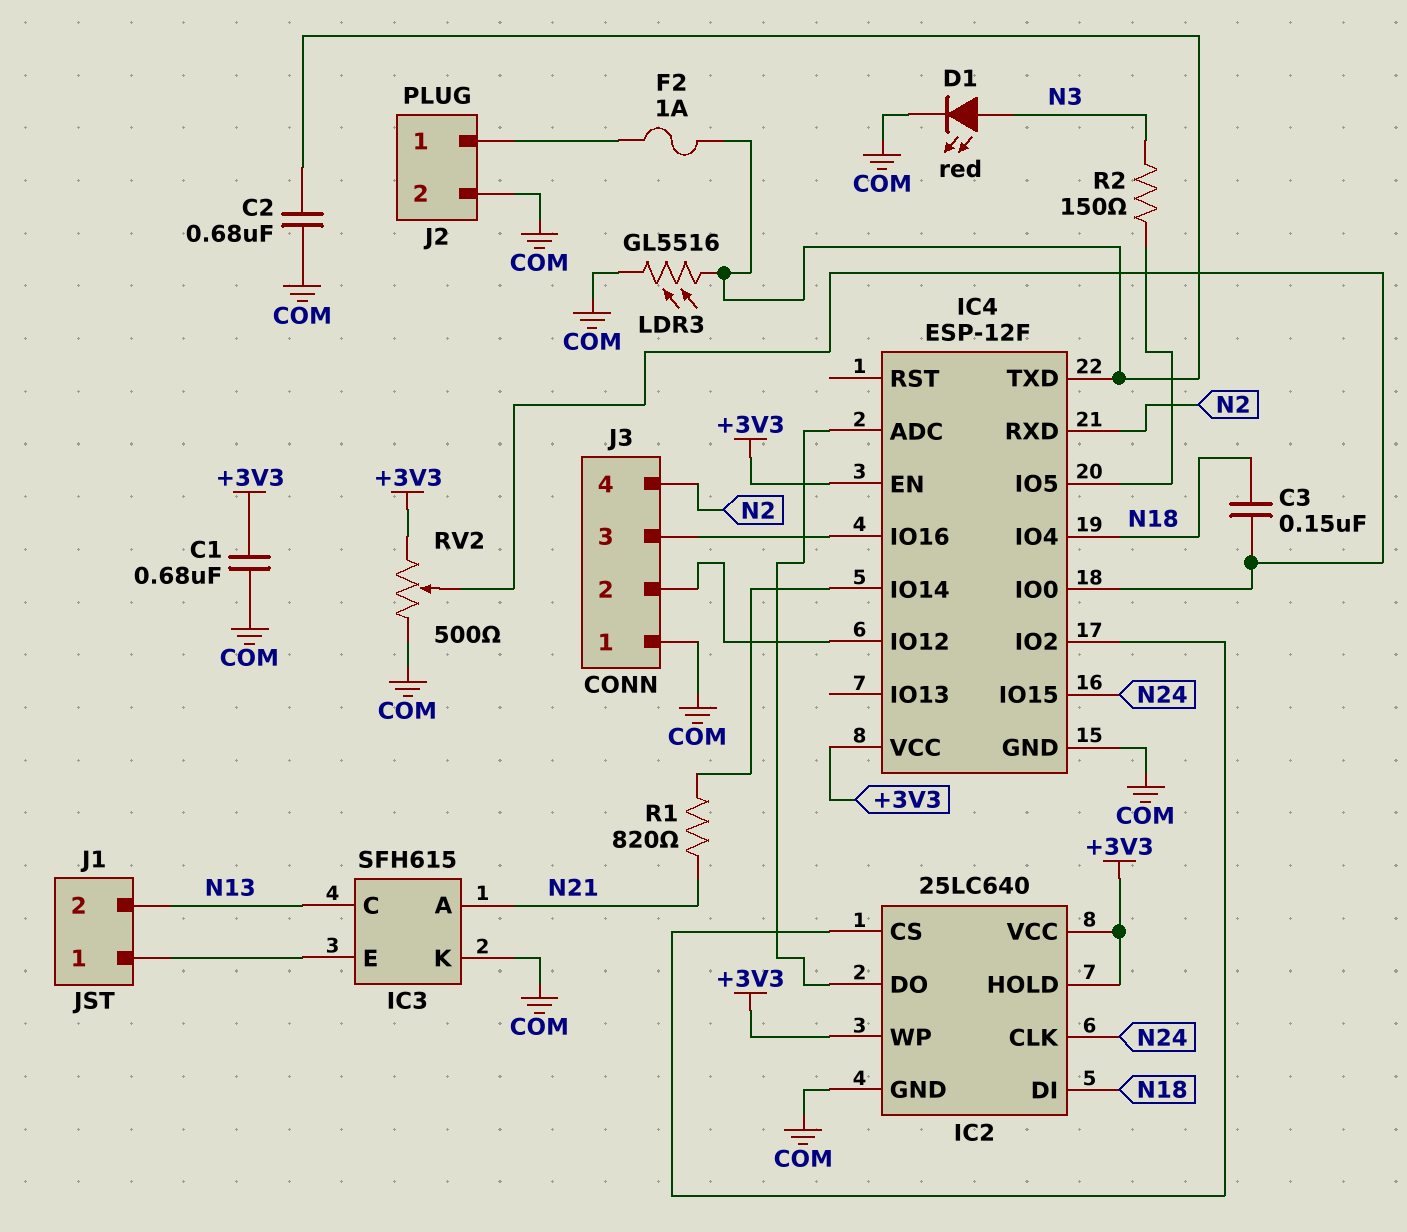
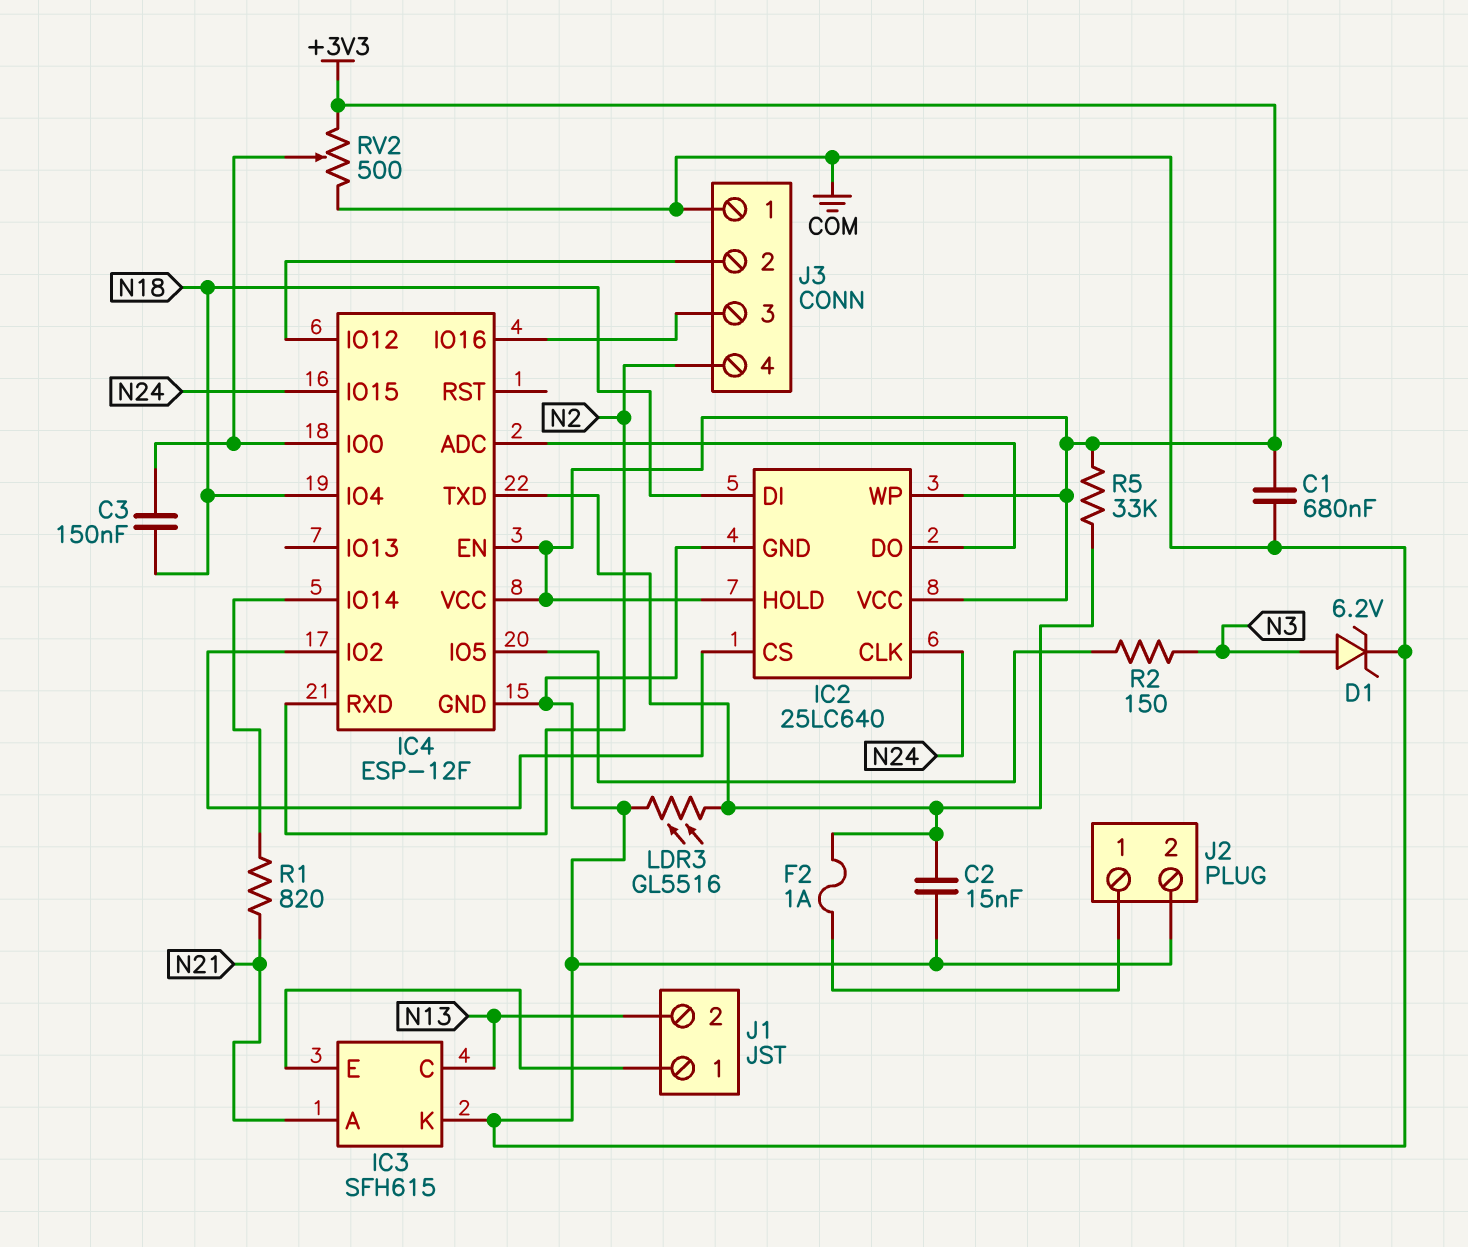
C2: 680nF (COM, IC4/TXD) -> 15nF (COM, IC4/TXD)
D1: LED red (A N3, K COM) -> zener 6.2V (A N3, K COM)
R5: none -> 33k (+3V3, IC4/TXD)

